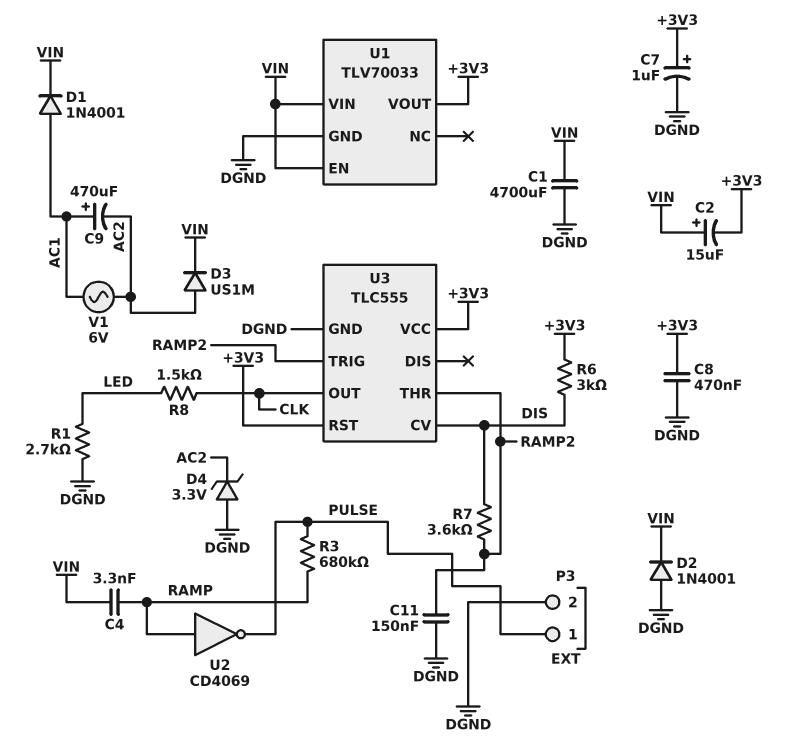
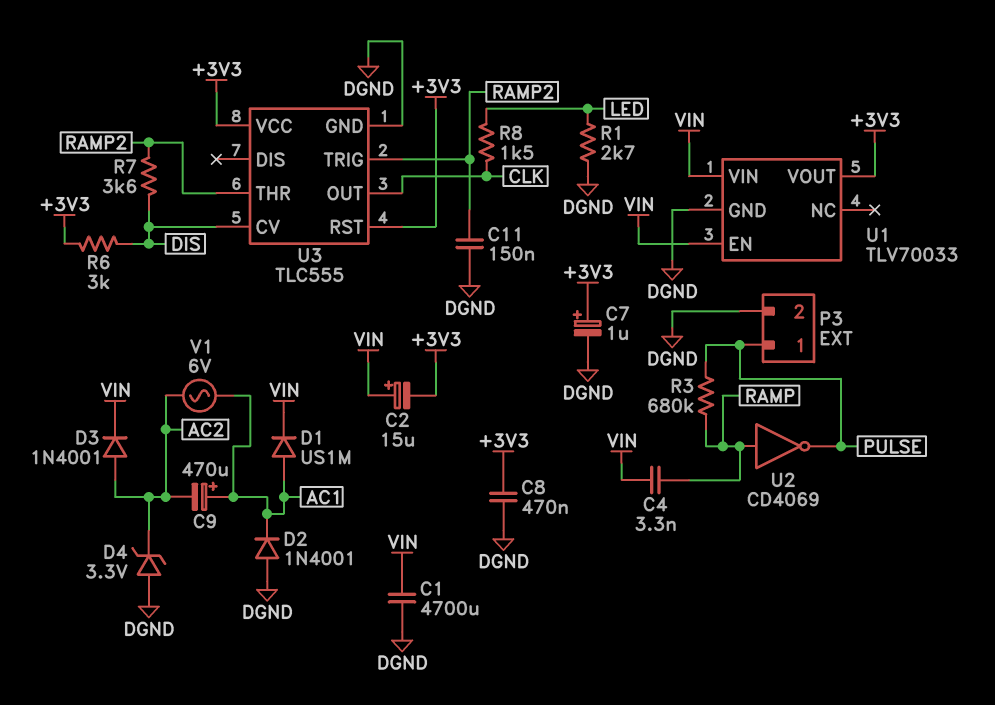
D1: diode 1N4001 (A AC1, K VIN) -> diode US1M (A AC1, K VIN)
D2: diode 1N4001 (A DGND, K VIN) -> diode 1N4001 (A DGND, K AC1)
D3: diode US1M (A AC2, K VIN) -> diode 1N4001 (A AC2, K VIN)

